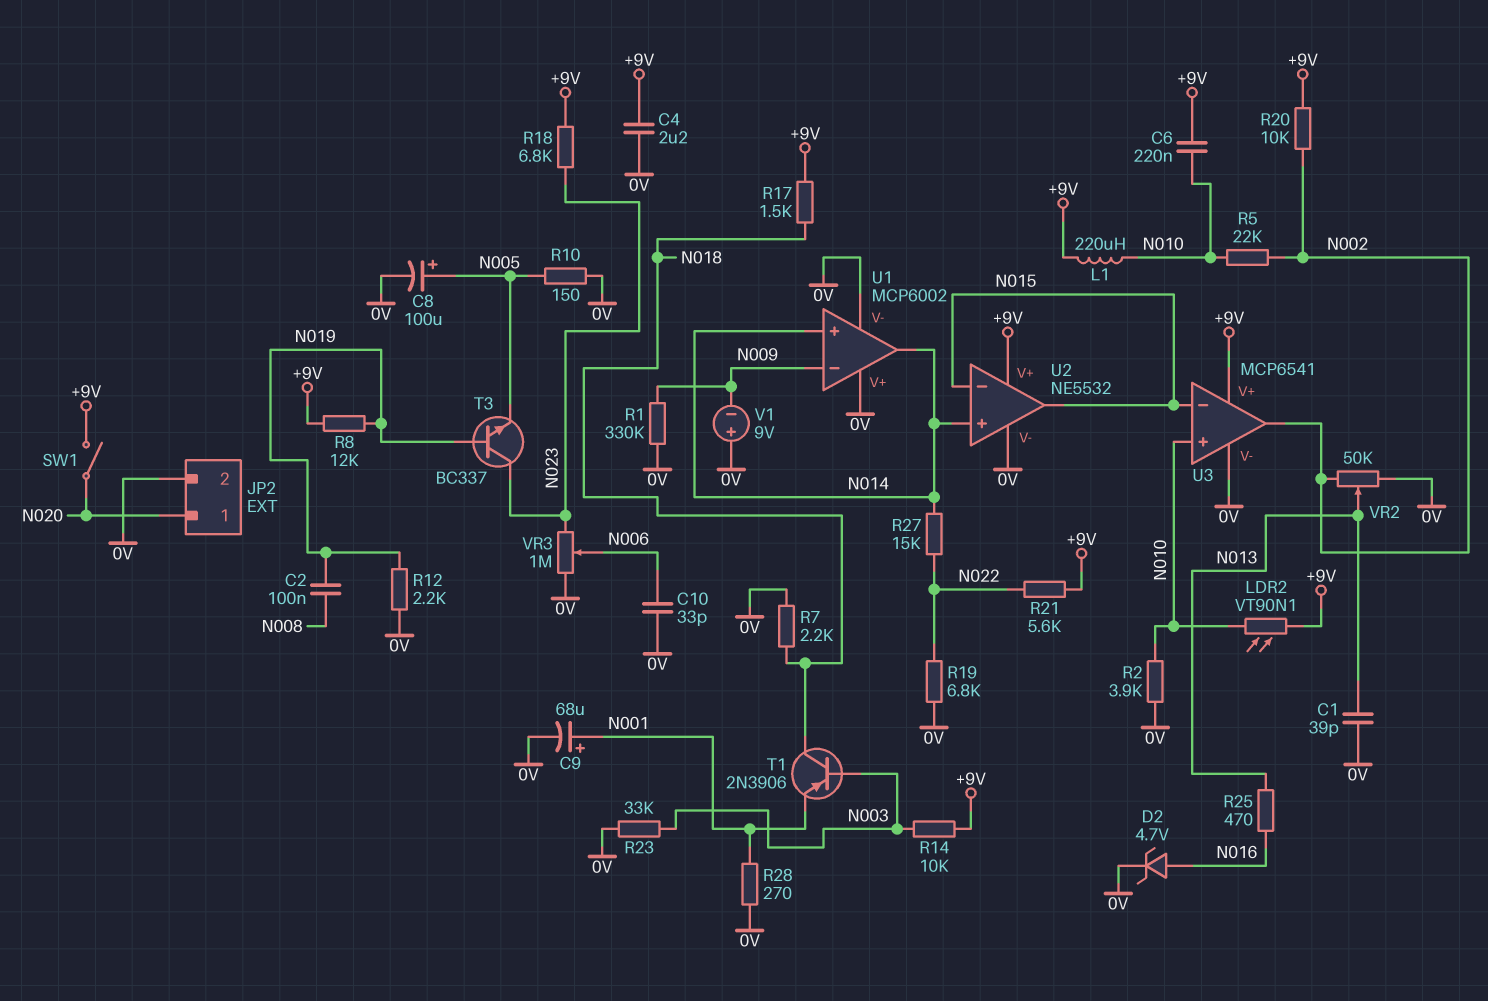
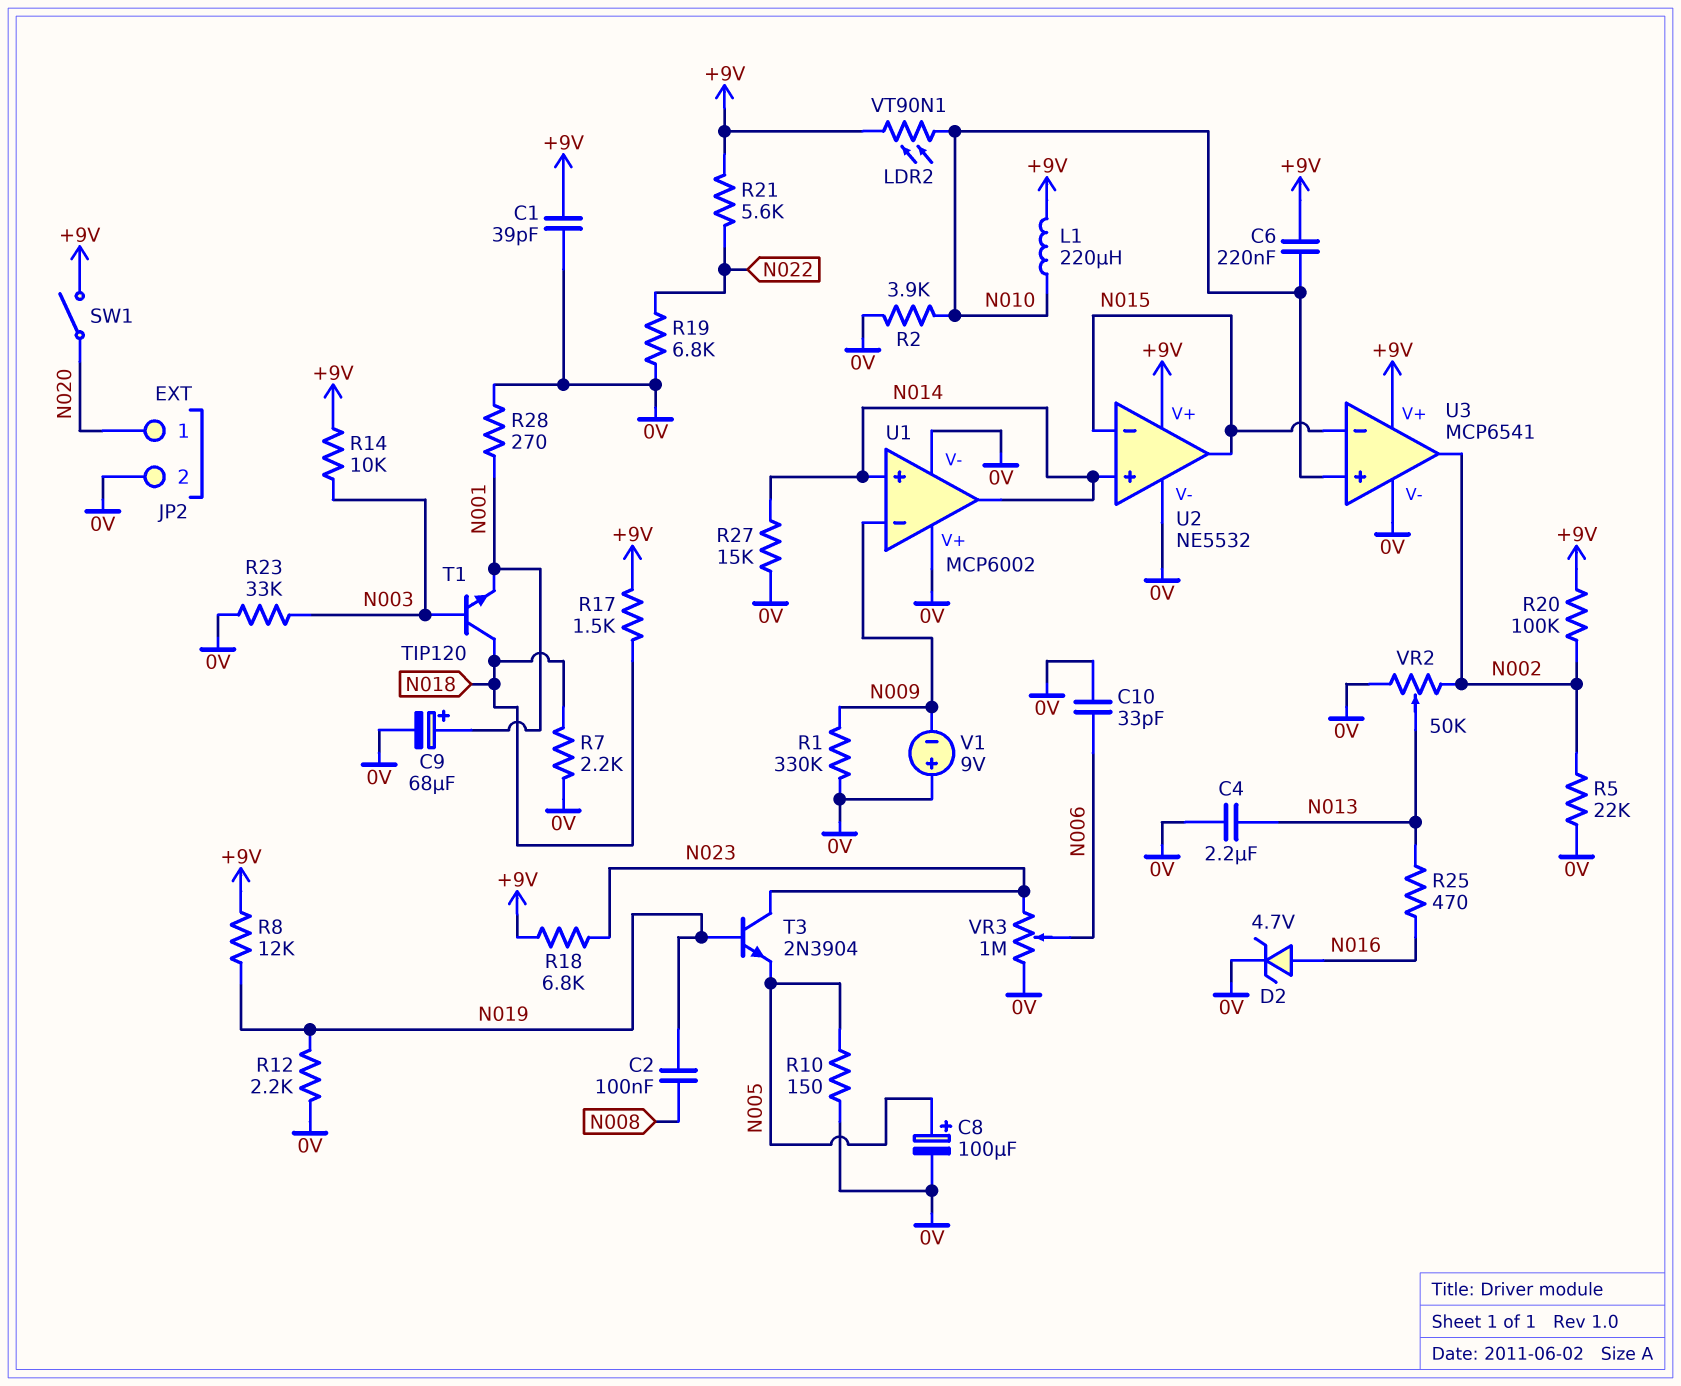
C1: 39pF (0V, N013) -> 39pF (+9V, 0V)
C4: 2.2uF (+9V, 0V) -> 2.2uF (0V, N013)
R5: 22k (N002, N010) -> 22k (0V, N002)
R20: 10k (+9V, N002) -> 100k (+9V, N002)
R27: 15k (N014, N022) -> 15k (0V, N014)
T1: PNP 2N3906 (B N003, C N018, E N001) -> NPN TIP120 (B N003, C N018, E N001)
T3: NPN BC337 (B N019, C N023, E N005) -> NPN 2N3904 (B N019, C N023, E N005)

